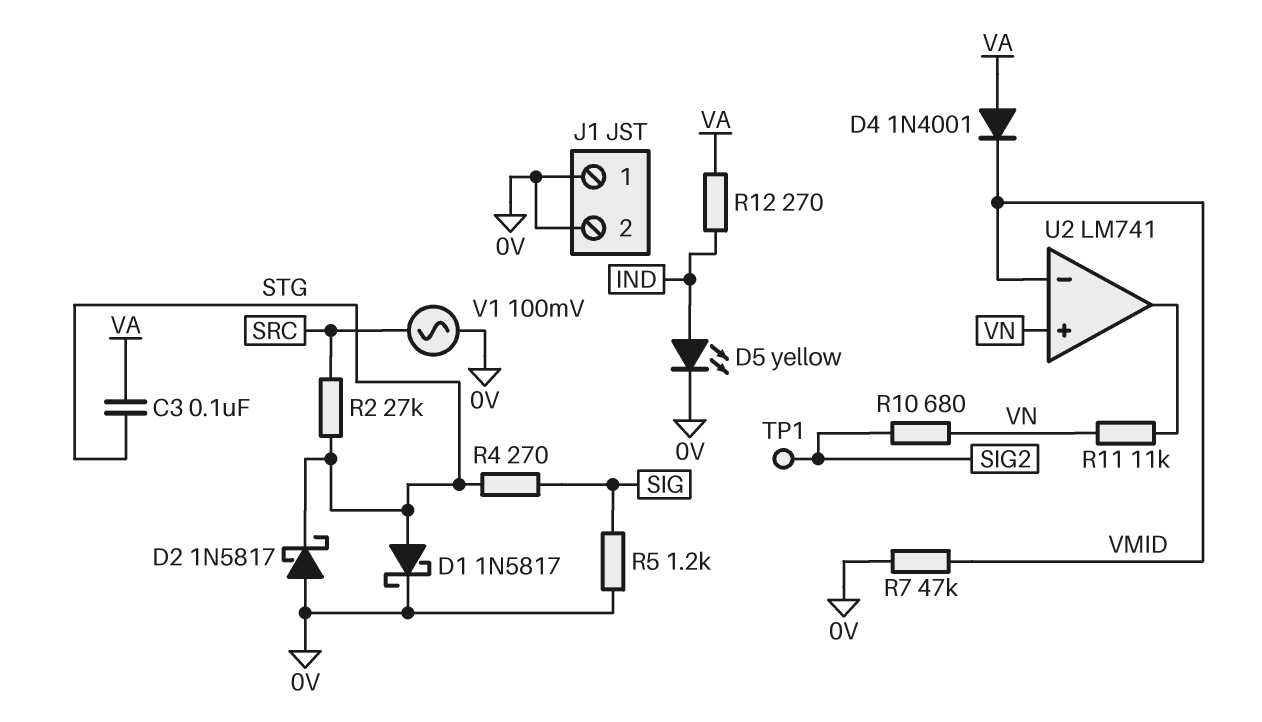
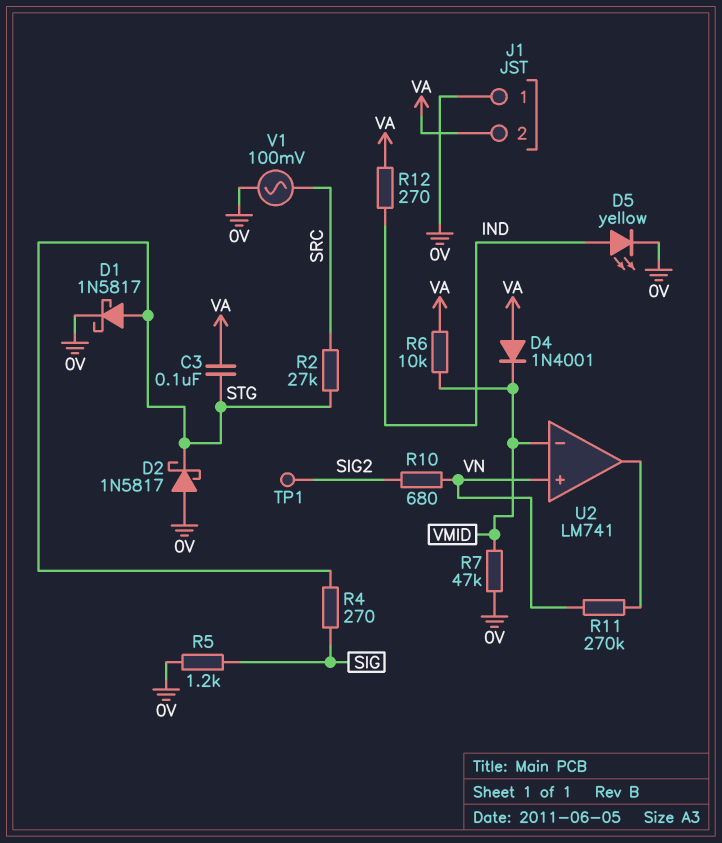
J1 pin 2: 0V -> VA
R6: none -> 10k (VA, VMID)
R11: 11k (U2/out, VN) -> 270k (U2/out, VN)

